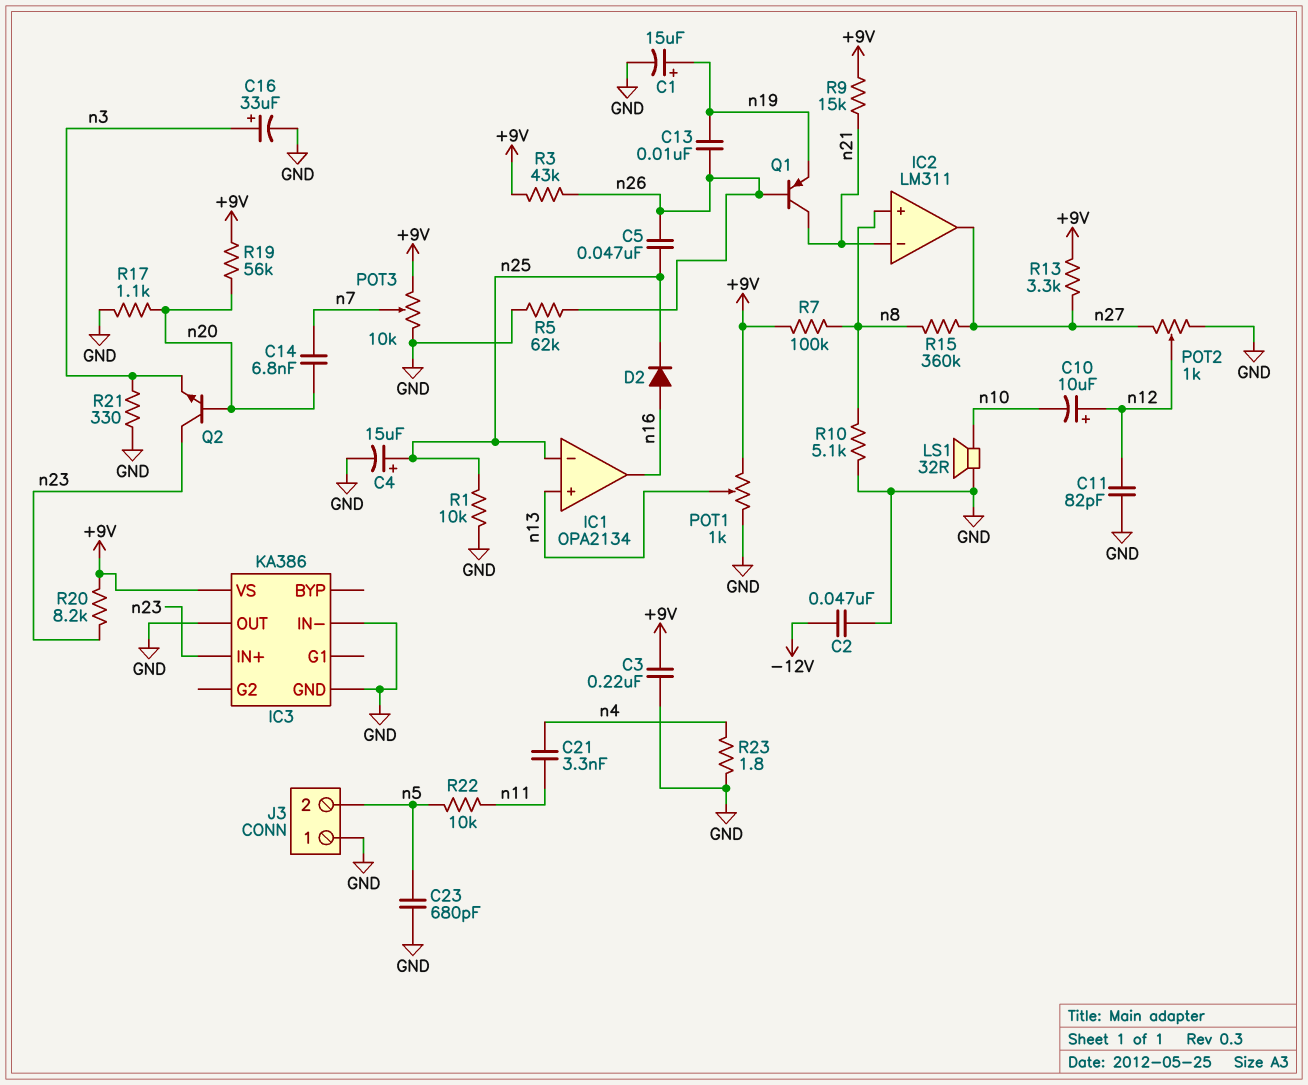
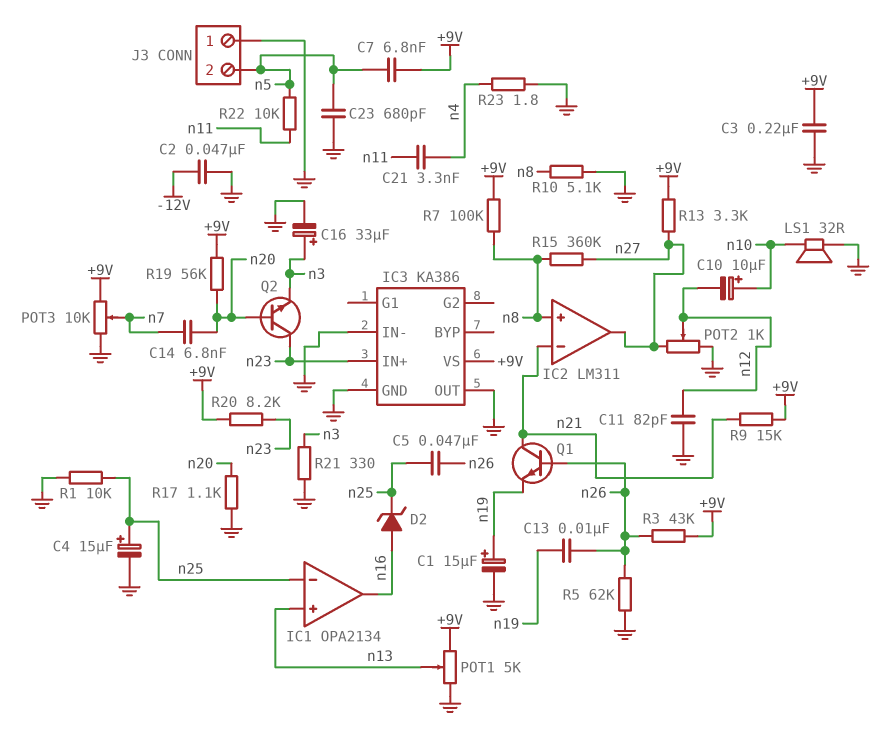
C7: none -> 6.8nF (+9V, n5)
C10: 10uF (plus n12, minus n10) -> 10uF (plus n10, minus n12)
D2: diode (A n16, K n25) -> zener (A n16, K n25)
POT1: 1k (+9V, GND, wiper n13) -> 5k (+9V, GND, wiper n13)
Q1: PNP (B n26, C n21, E n19) -> NPN (B n26, C n21, E n19)

